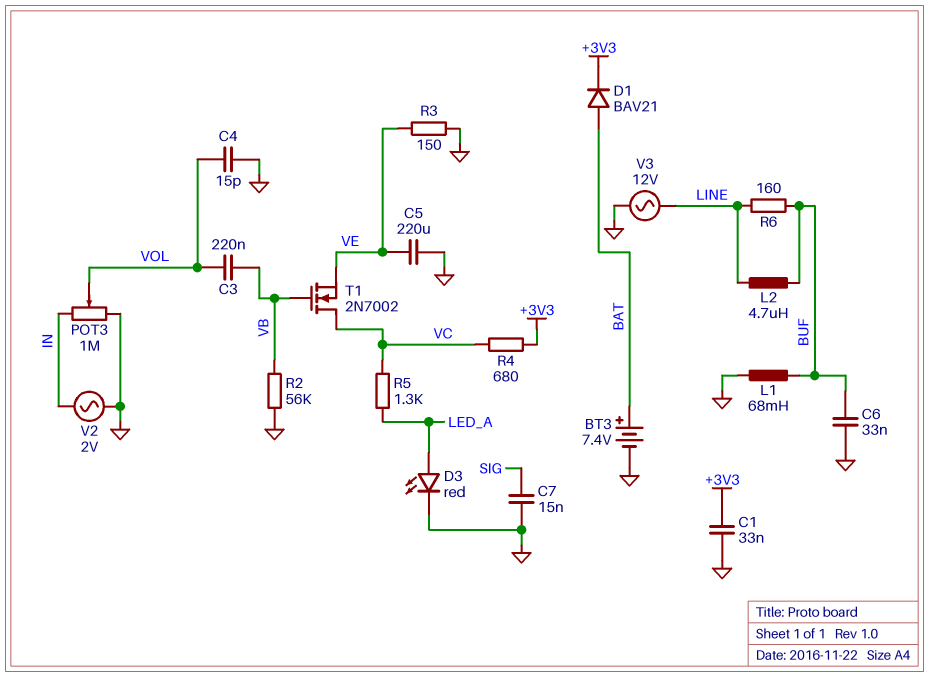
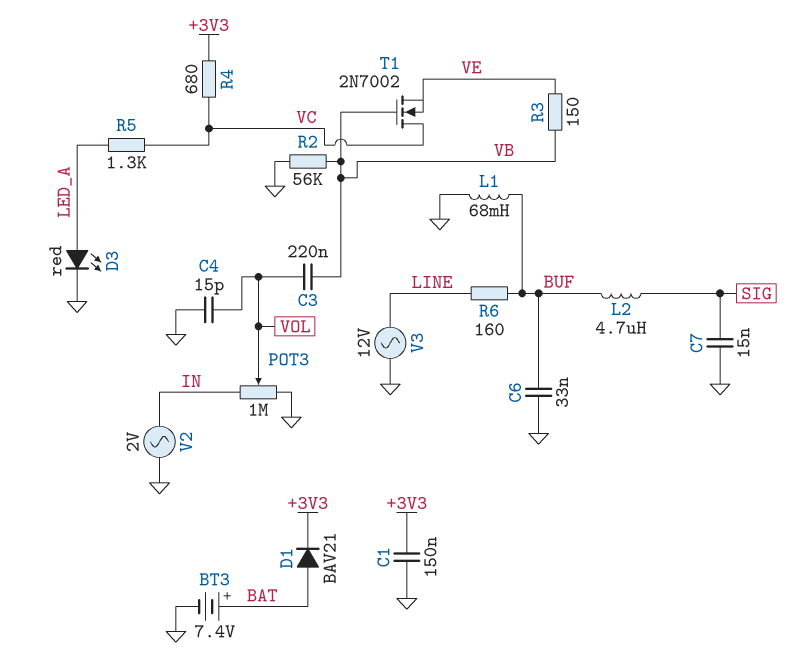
C1: 33nF (+3V3, GND) -> 150nF (+3V3, GND)
C5: 220uF (GND, VE) -> none
L2: 4.7uH (BUF, LINE) -> 4.7uH (BUF, SIG)
R3: 150 (GND, VE) -> 150 (VB, VE)

